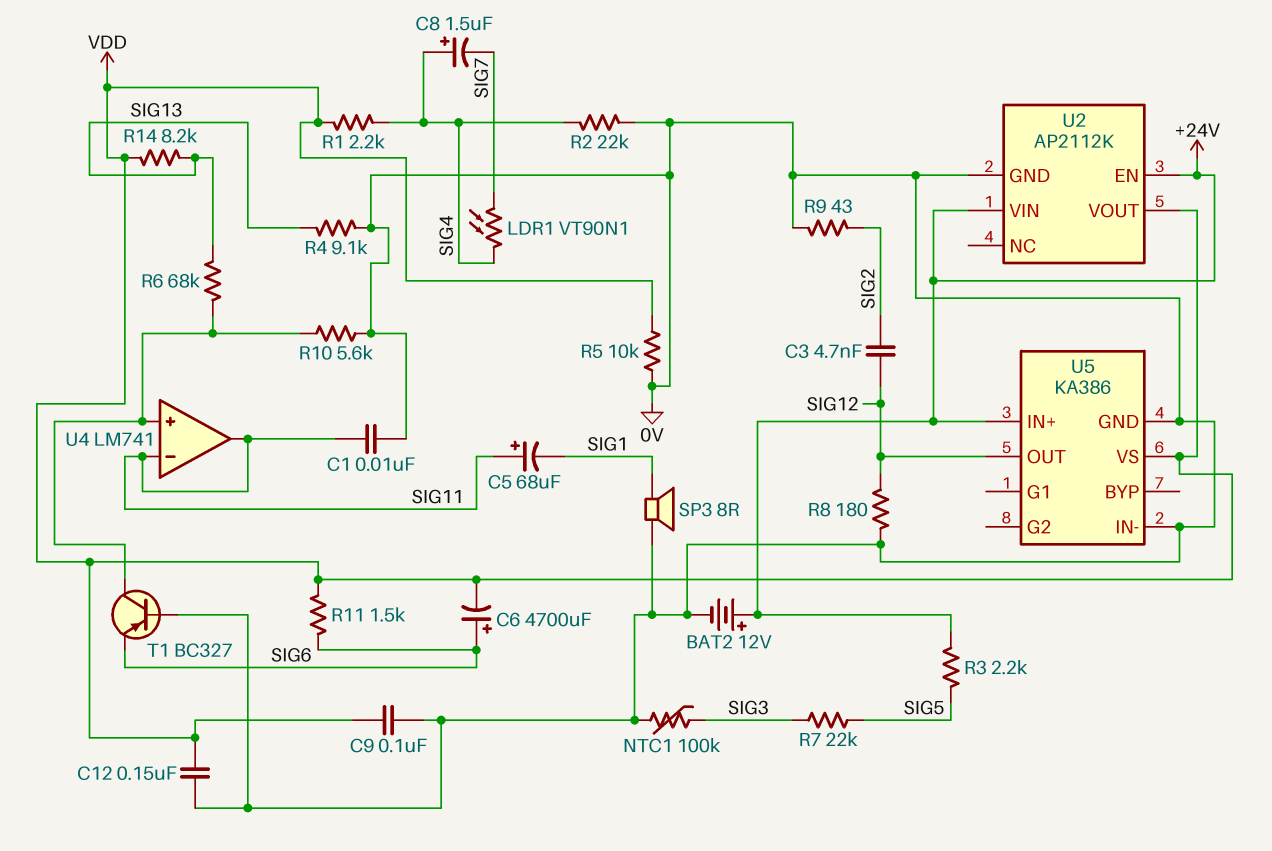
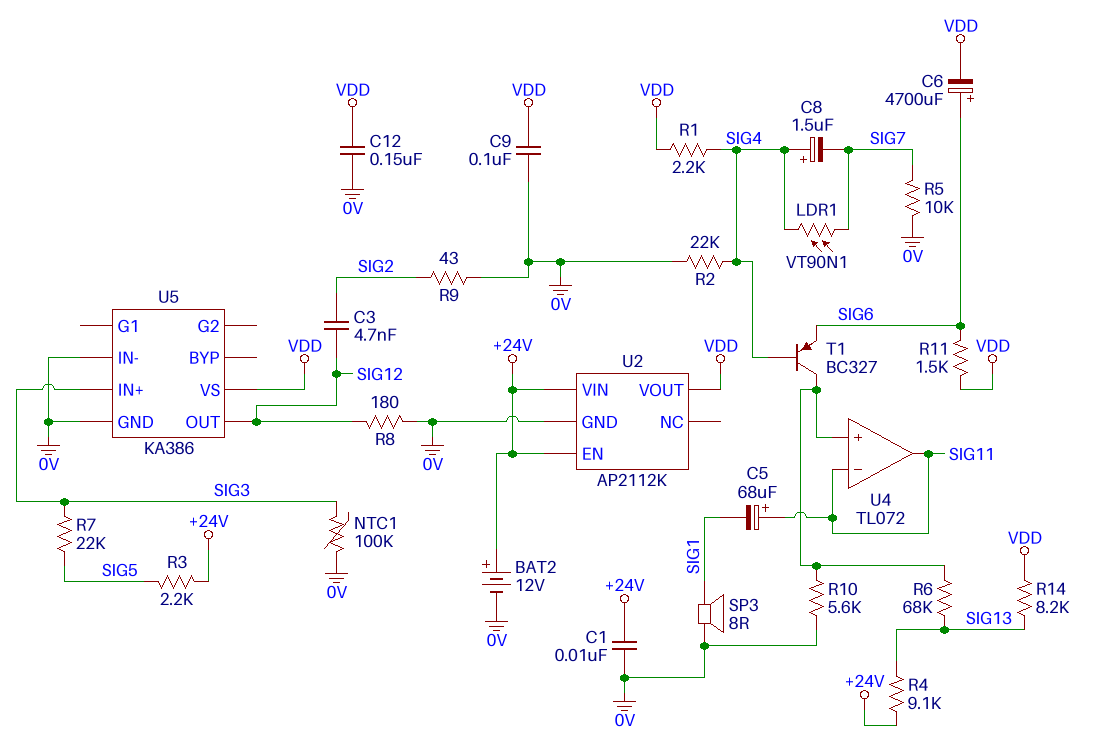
C1: 10nF (0V, SIG11) -> 10nF (+24V, 0V)
R4: 9.1k (0V, SIG13) -> 9.1k (+24V, SIG13)
R5: 10k (0V, VDD) -> 10k (0V, SIG7)
T1: PNP BC327 (B 0V, C U4/in+, E SIG6) -> PNP BC327 (B SIG4, C U4/in+, E SIG6)
U4: LM741 -> TL072
U5 pin IN+: +24V -> SIG3

